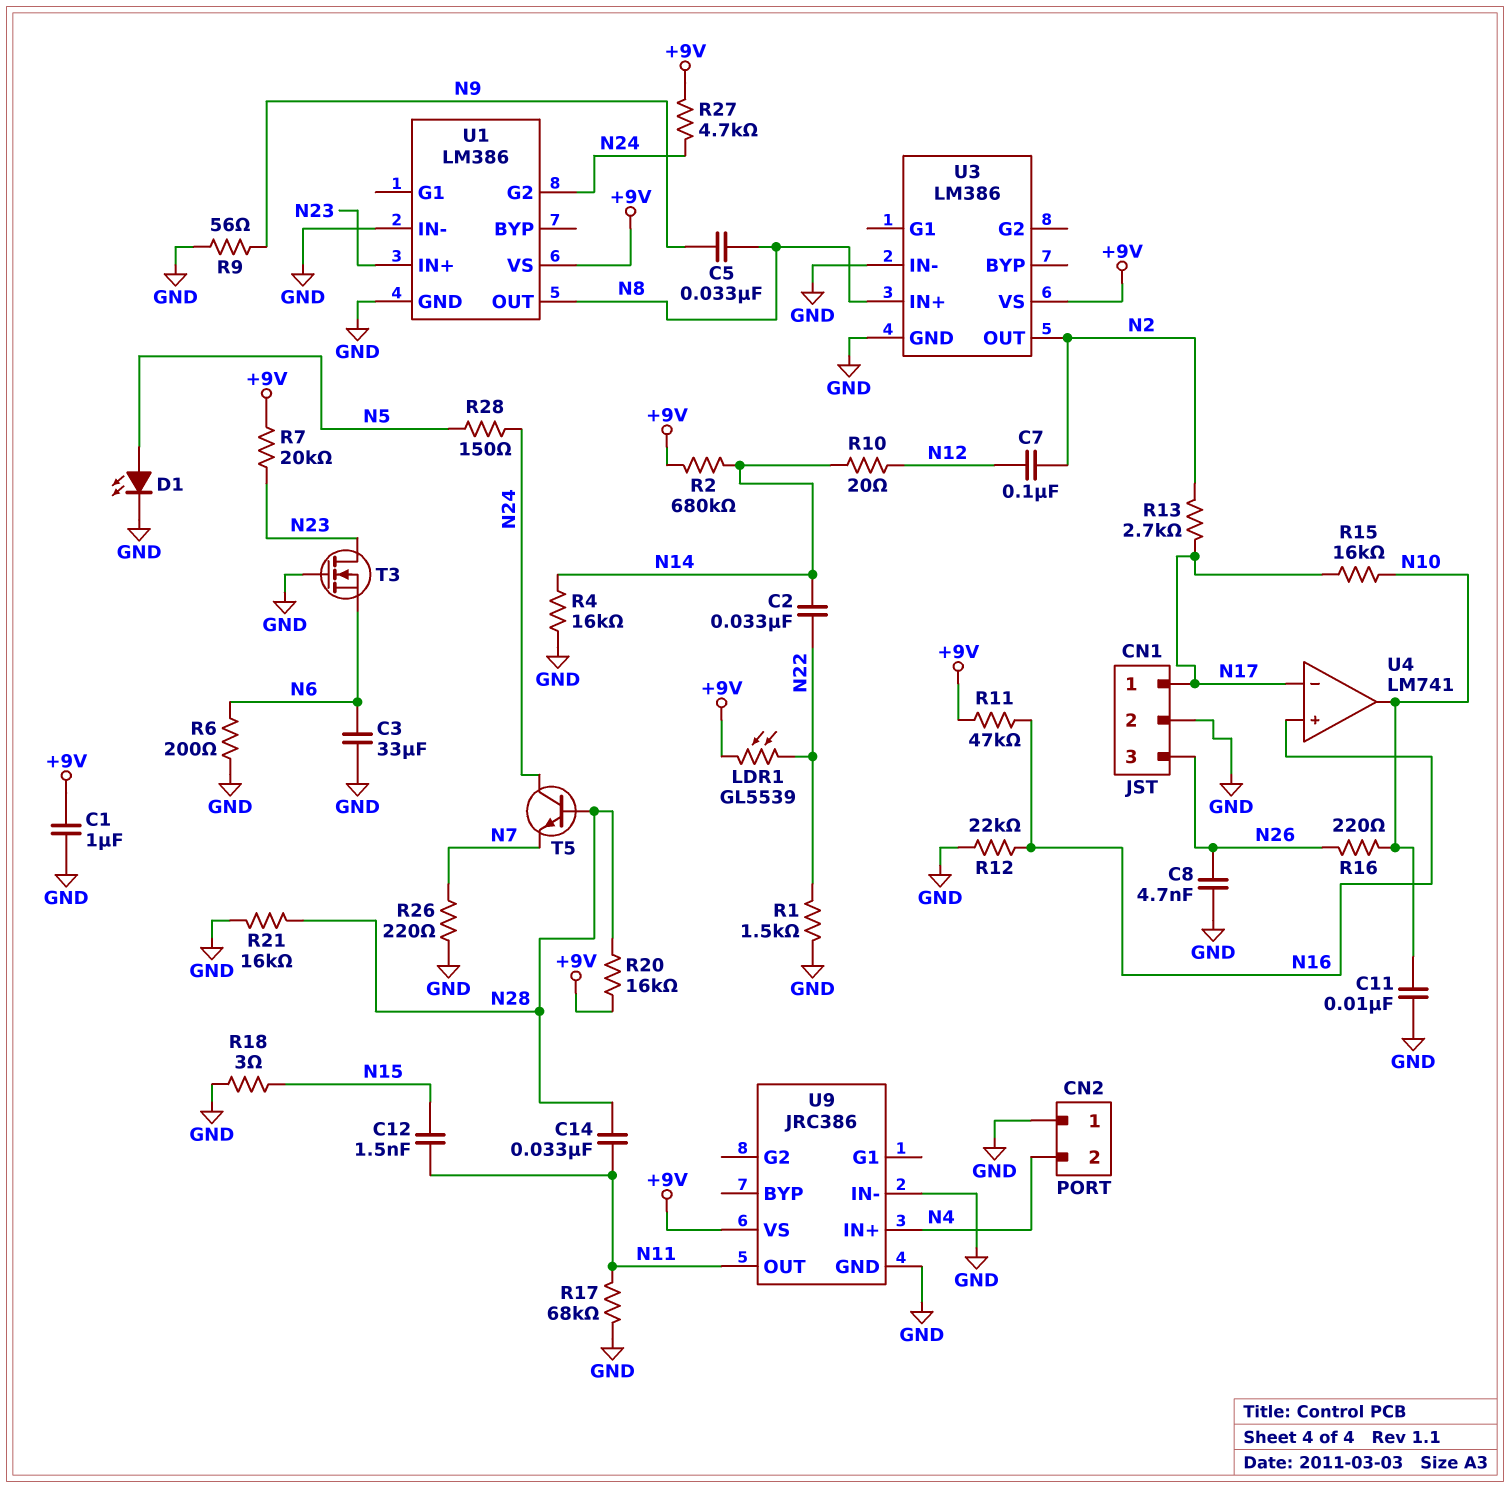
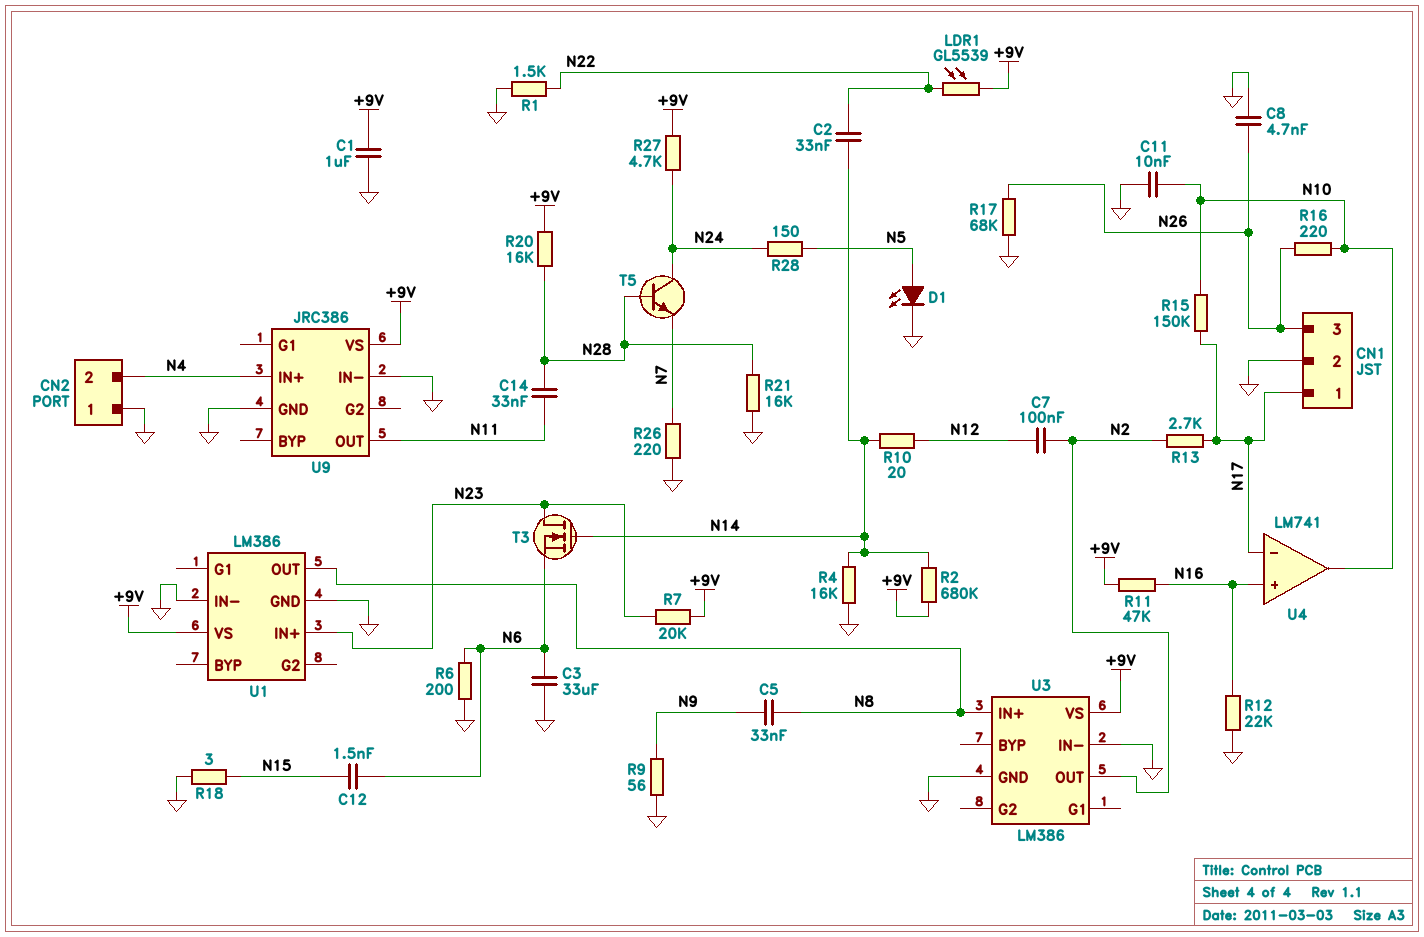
C12: 1.5nF (N11, N15) -> 1.5nF (N6, N15)
R15: 16k (N10, N17) -> 150k (N10, N17)
R17: 68k (GND, N11) -> 68k (GND, N26)
T3: NMOS (G GND, D N23, S N6) -> NMOS (G N14, D N23, S N6)
U1 pin G2: N24 -> none

